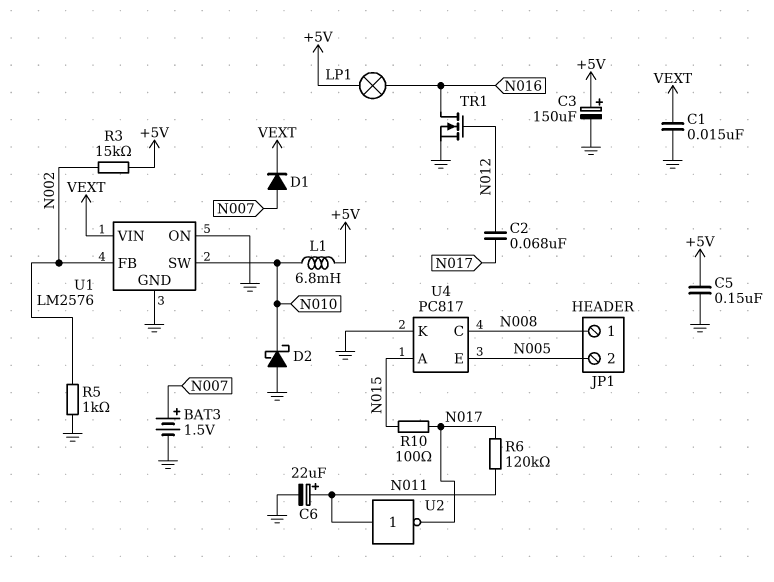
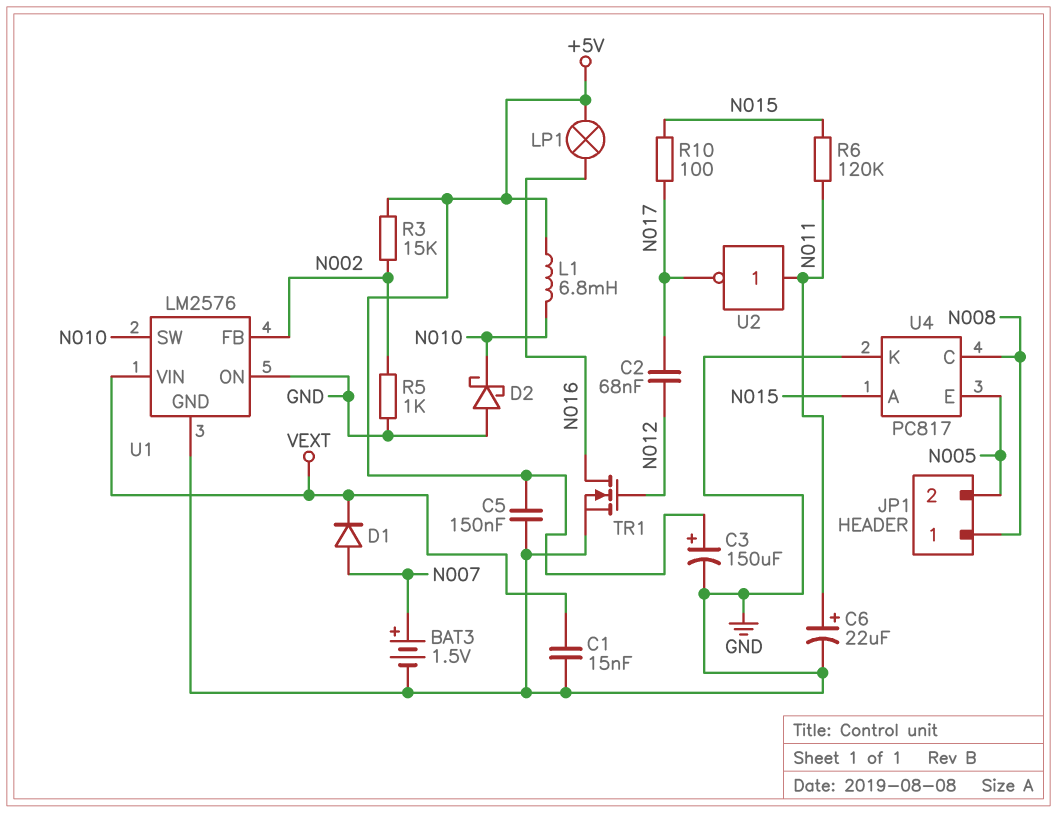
R6: 120k (N011, N017) -> 120k (N011, N015)

